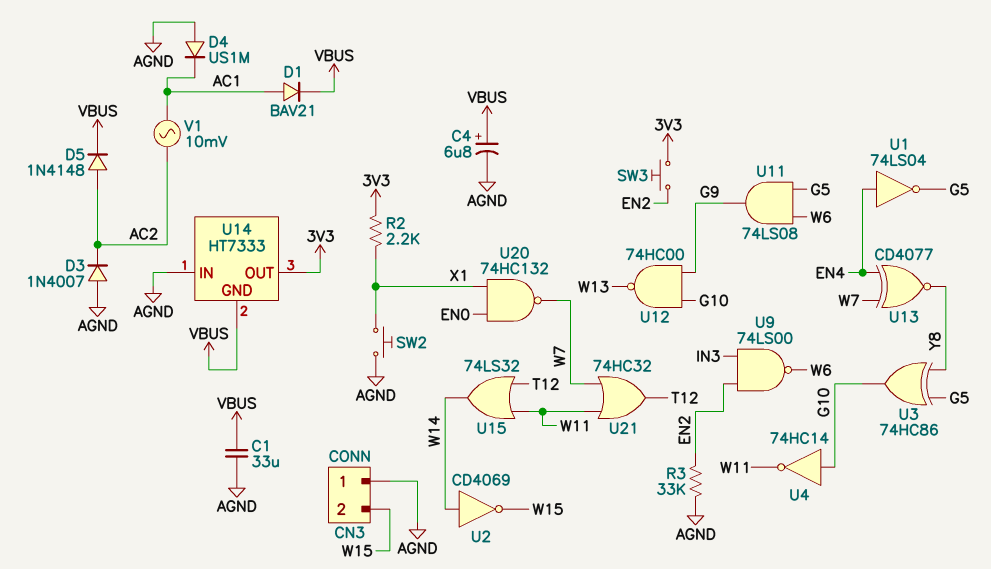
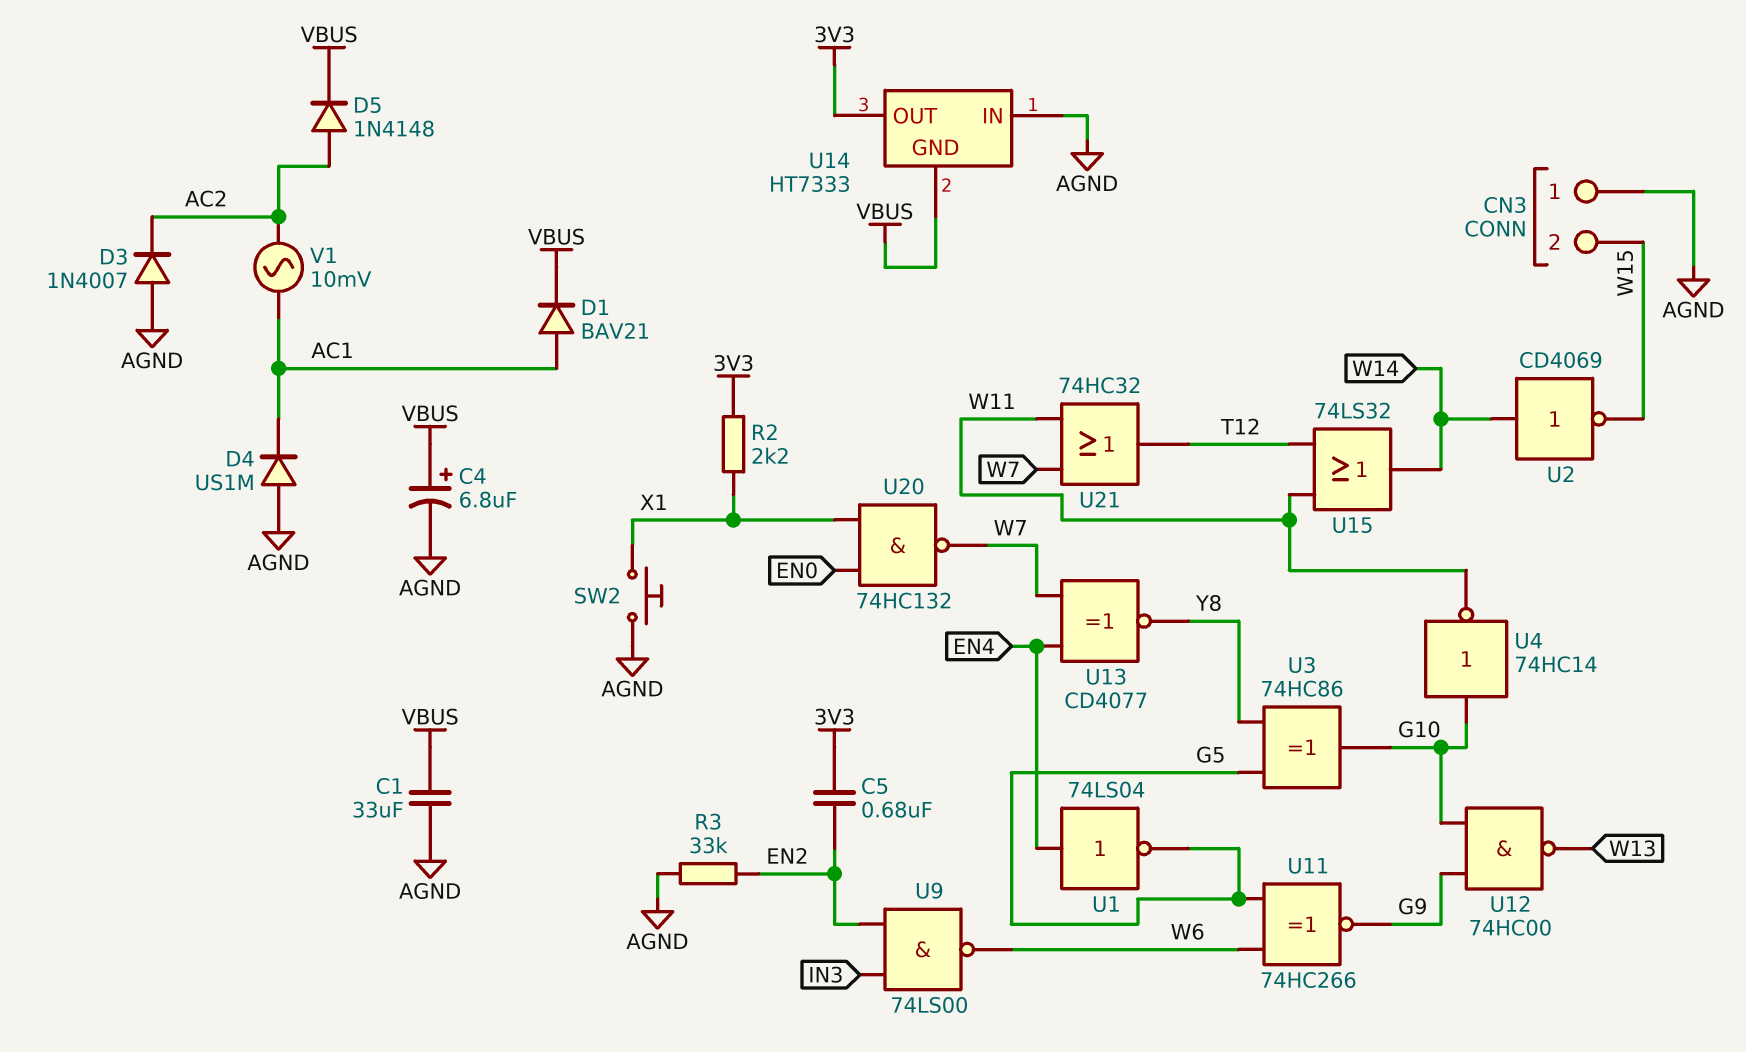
C5: none -> 680nF (3V3, EN2)
SW3: button (3V3, EN2) -> none
U11: AND 74LS08 (in G5, in W6, out G9) -> XNOR 74HC266 (in G5, in W6, out G9)

